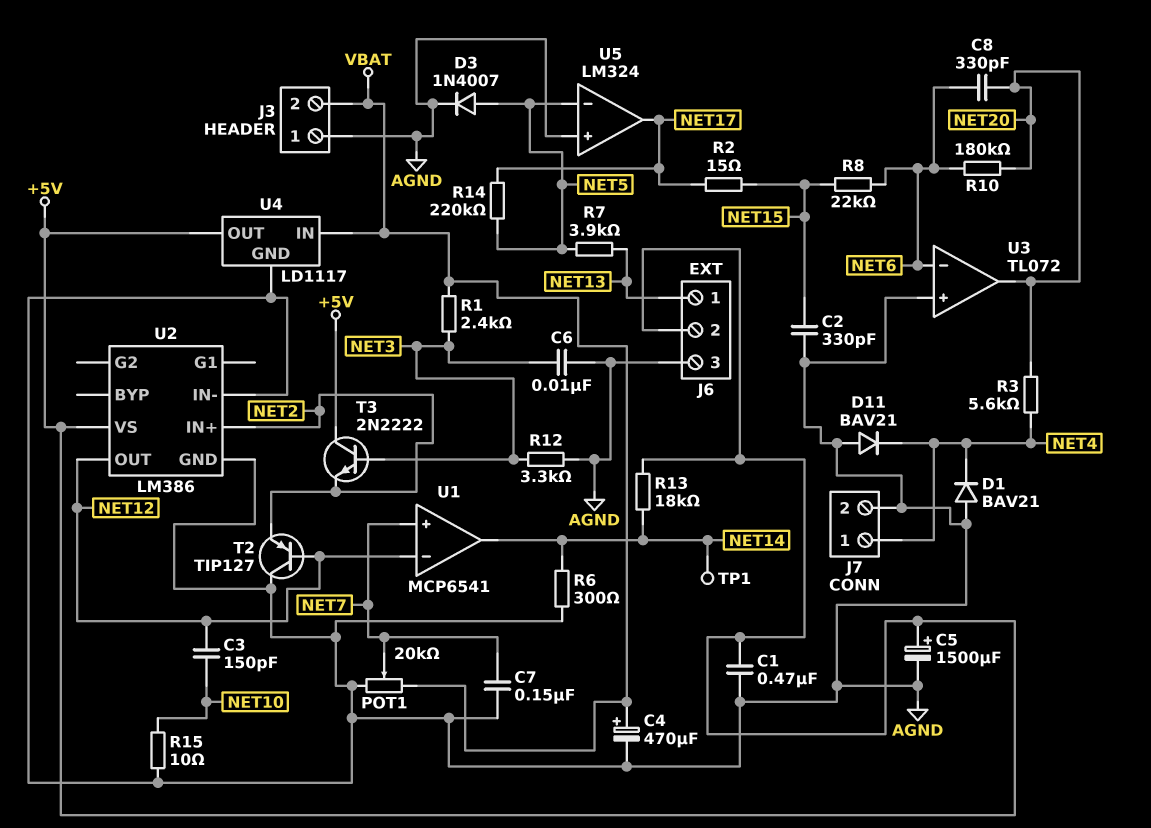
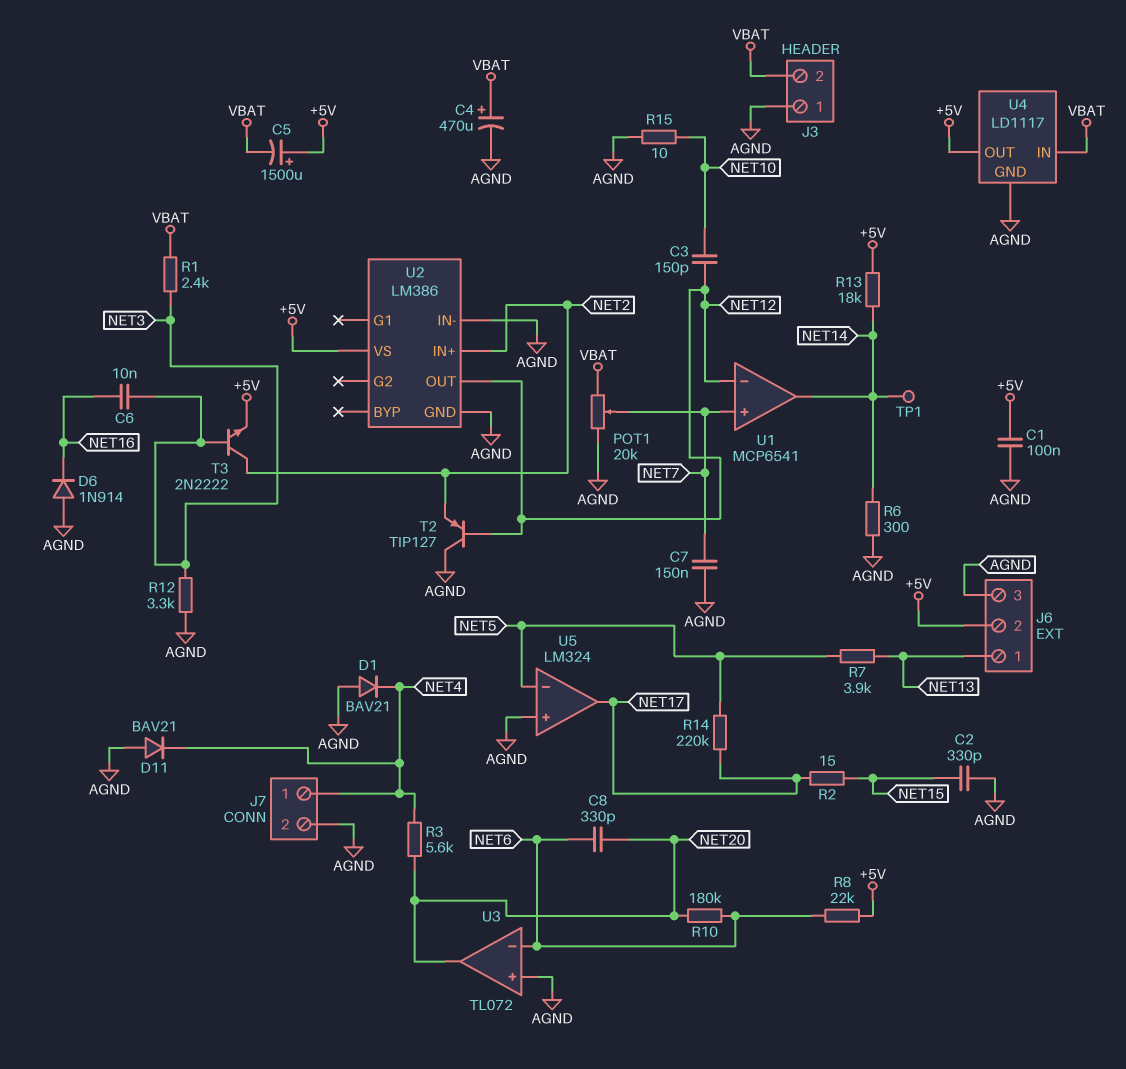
C1: 470nF (+5V, AGND) -> 100nF (+5V, AGND)
C5: 1500uF (plus +5V, minus AGND) -> 1500uF (plus +5V, minus VBAT)
C6: 10nF (AGND, NET3) -> 10nF (NET3, NET16)
D3: diode 1N4007 (A NET5, K AGND) -> none
D6: none -> diode 1N914 (A AGND, K NET16)
R8: 22k (NET6, NET15) -> 22k (+5V, NET6)
T3: NPN 2N2222 (B NET3, C +5V, E NET2) -> NPN 2N2222 (B NET3, C NET2, E +5V)

